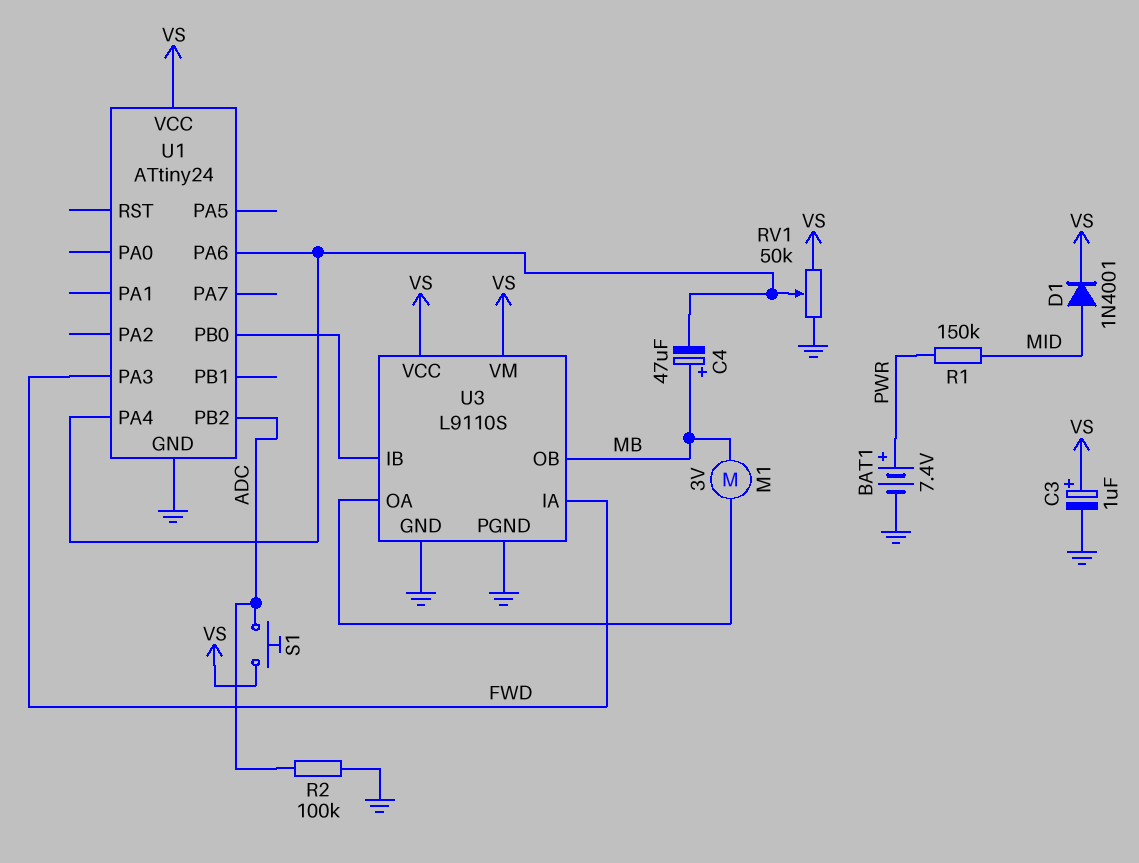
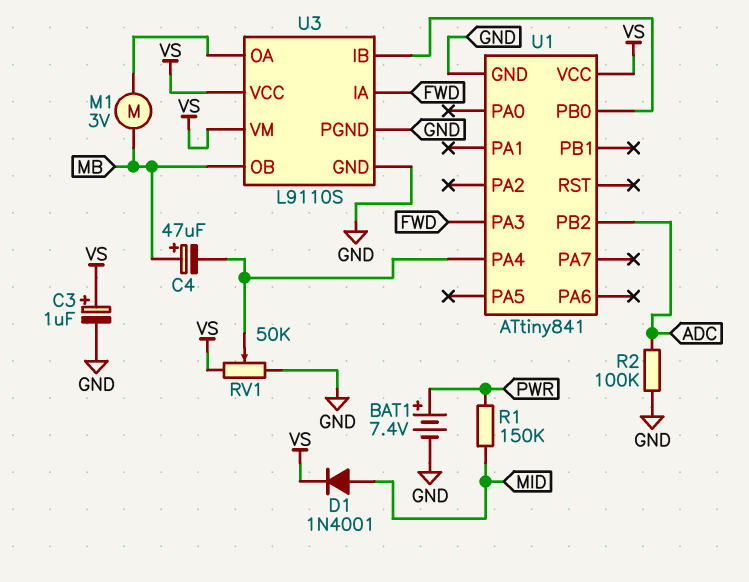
S1: button (ADC, VS) -> none
U1: ATtiny24 -> ATtiny841
U1 pin PA6: U1/PA4 -> none

